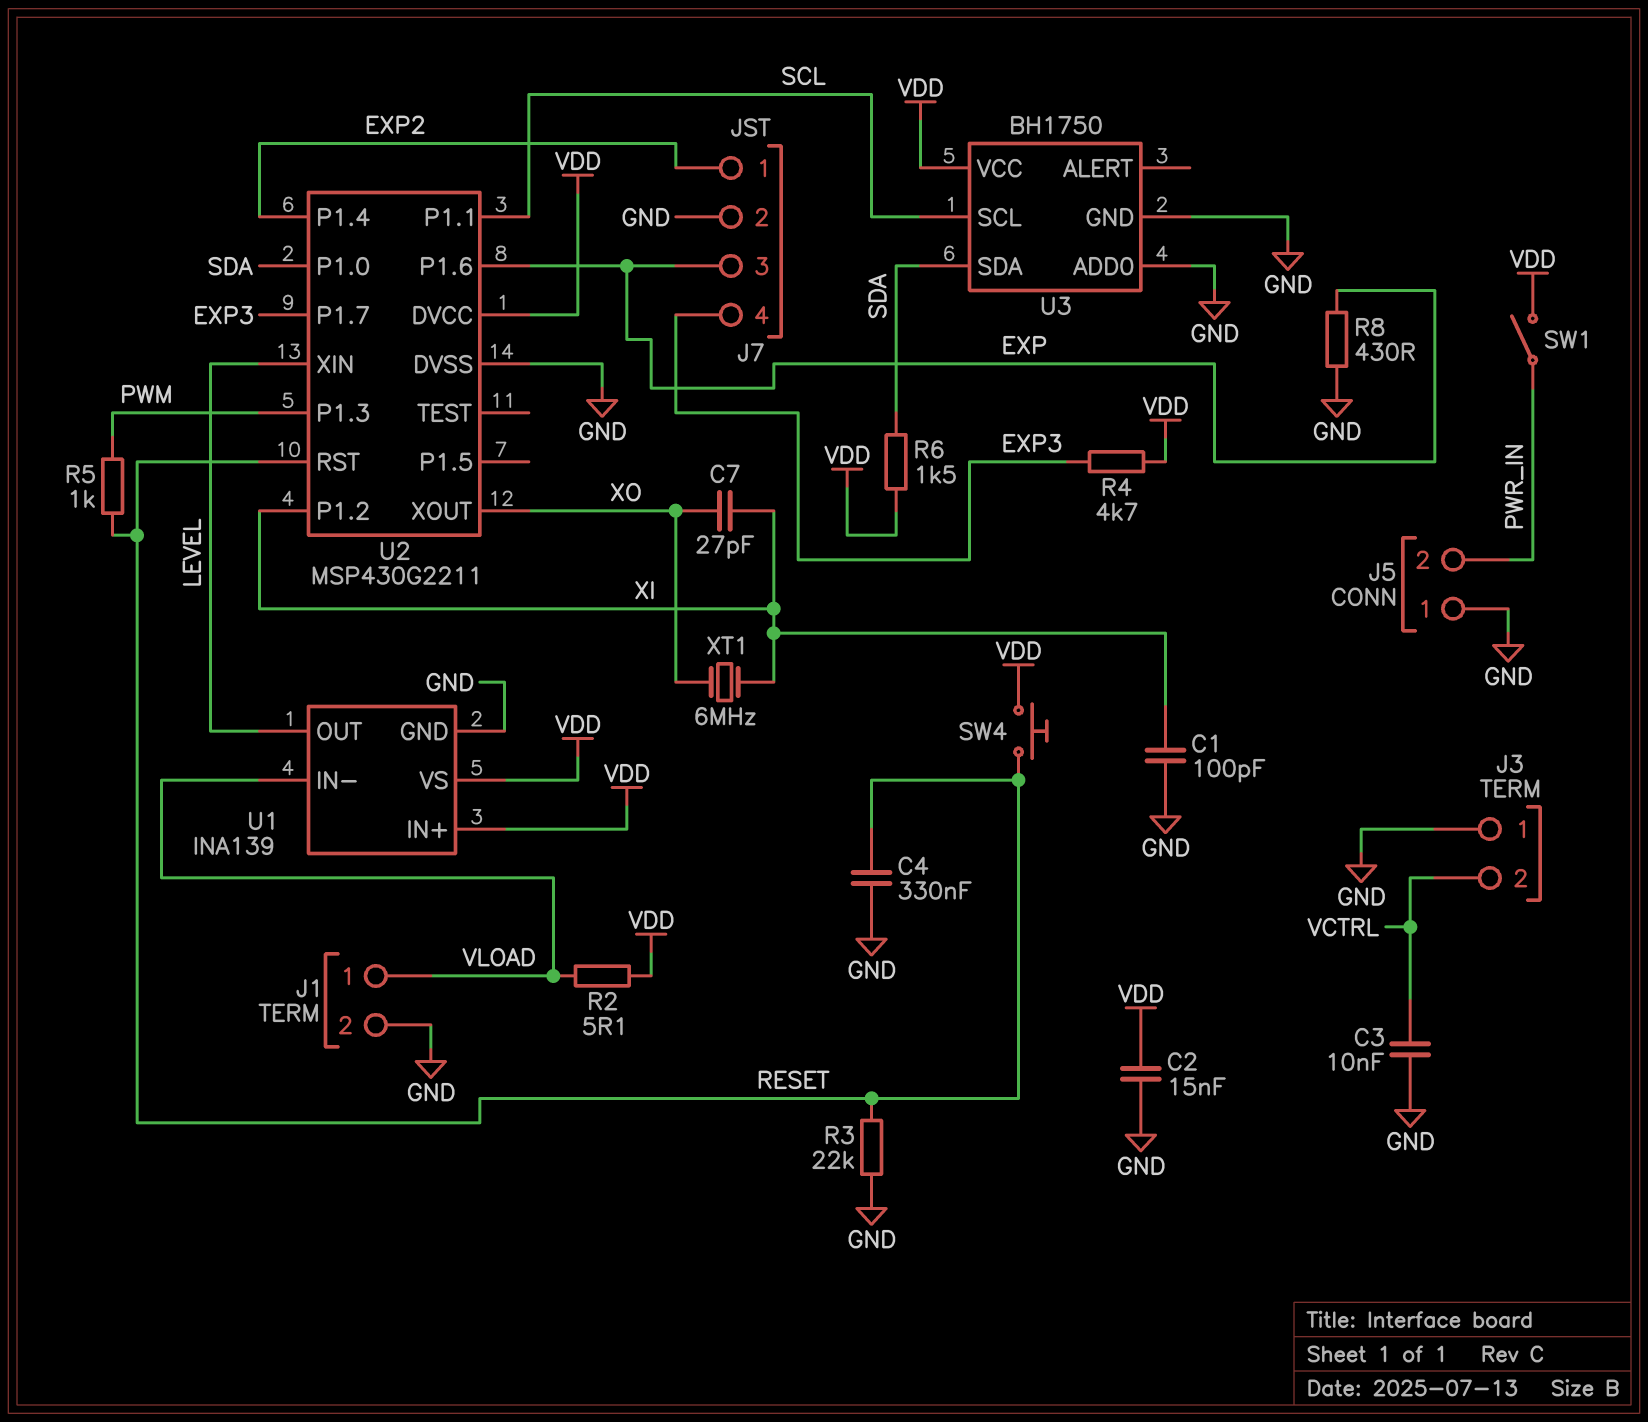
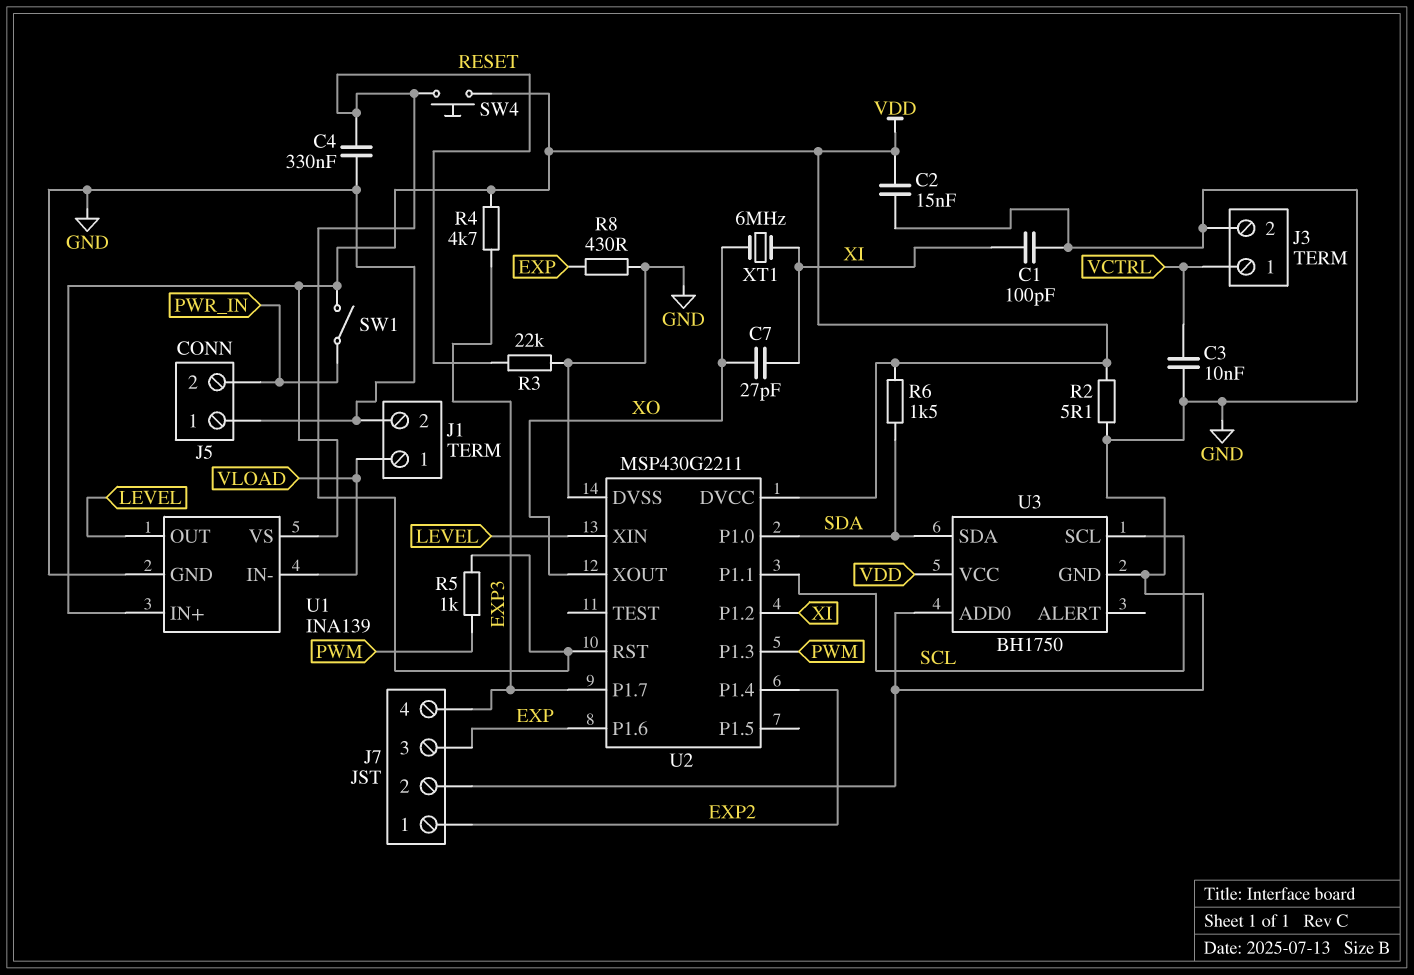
J3 pin 1: GND -> VCTRL
J3 pin 2: VCTRL -> GND
R2: 5.1 (VDD, VLOAD) -> 5.1 (GND, VDD)

